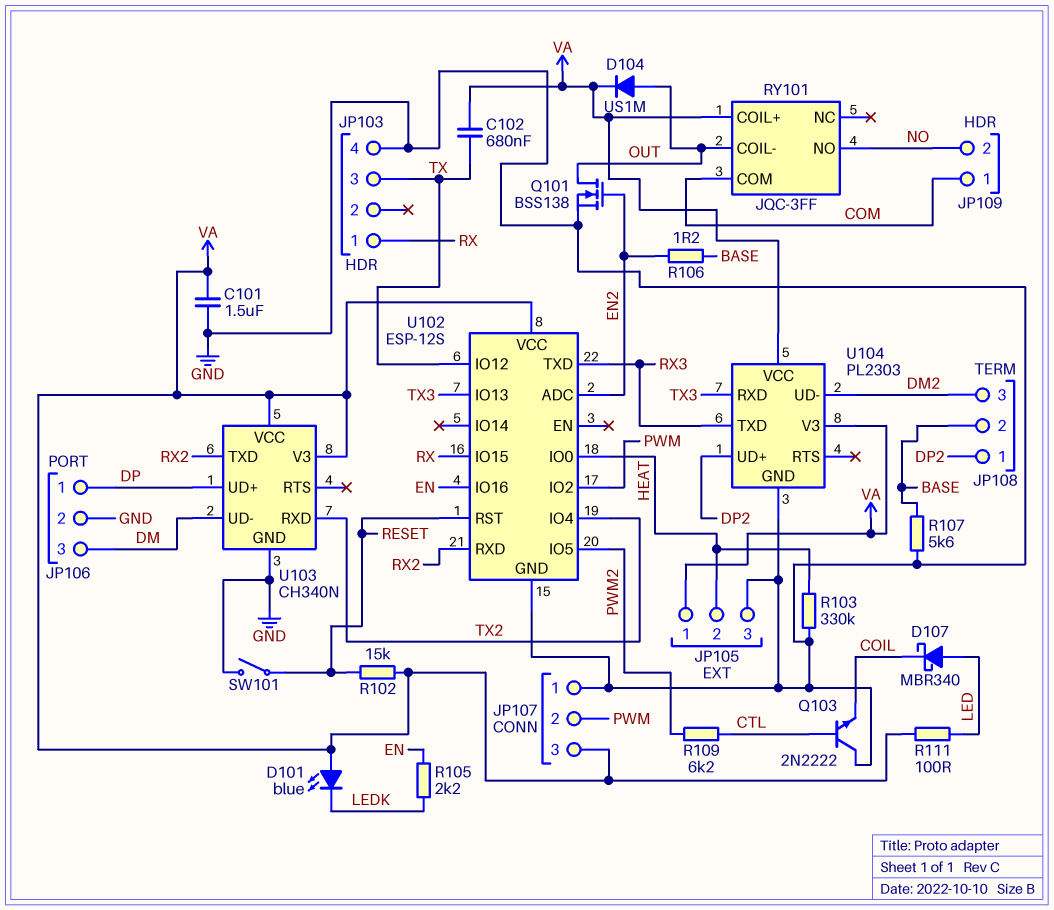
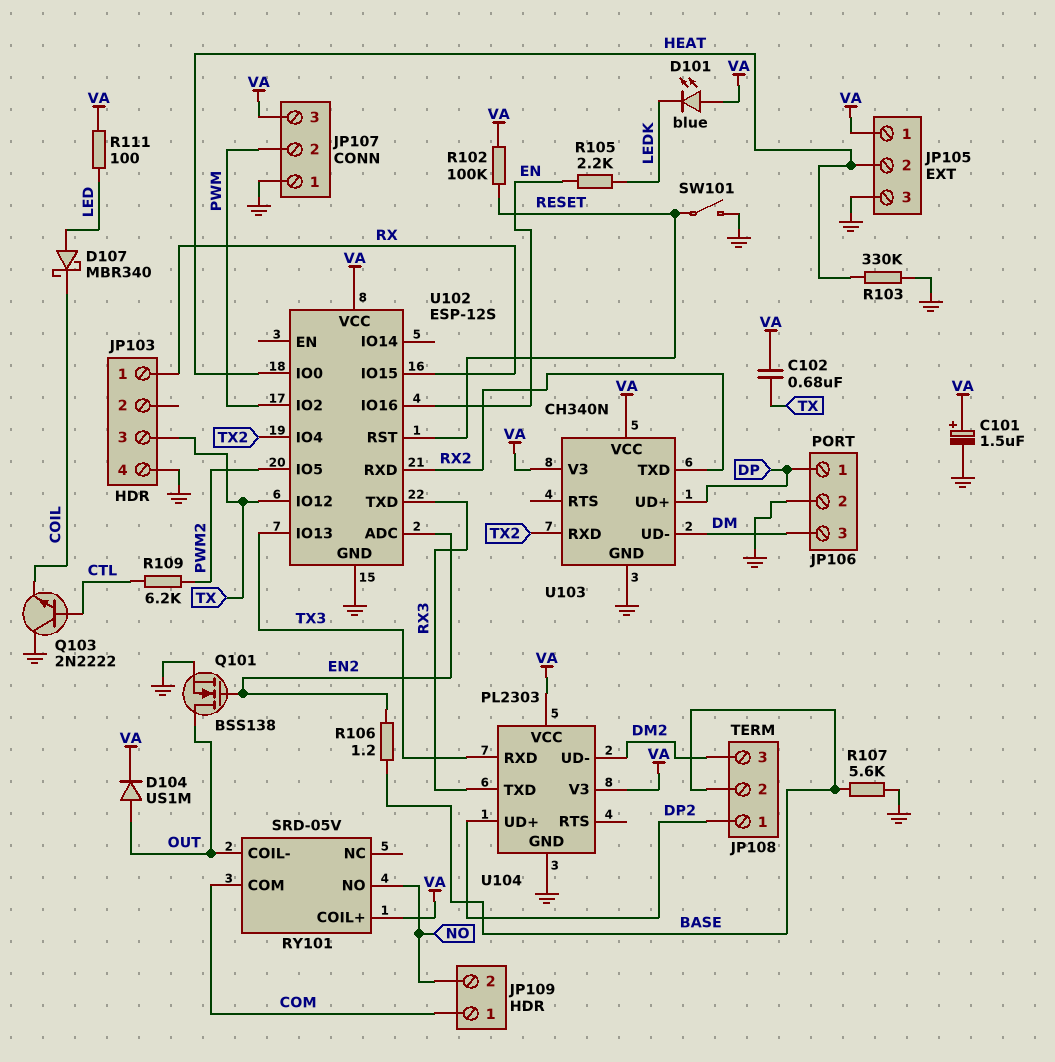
C101: 1.5uF (GND, VA) -> 1.5uF (plus VA, minus GND)
R102: 15k (RESET, VA) -> 100k (RESET, VA)
RY101: JQC-3FF -> SRD-05V

